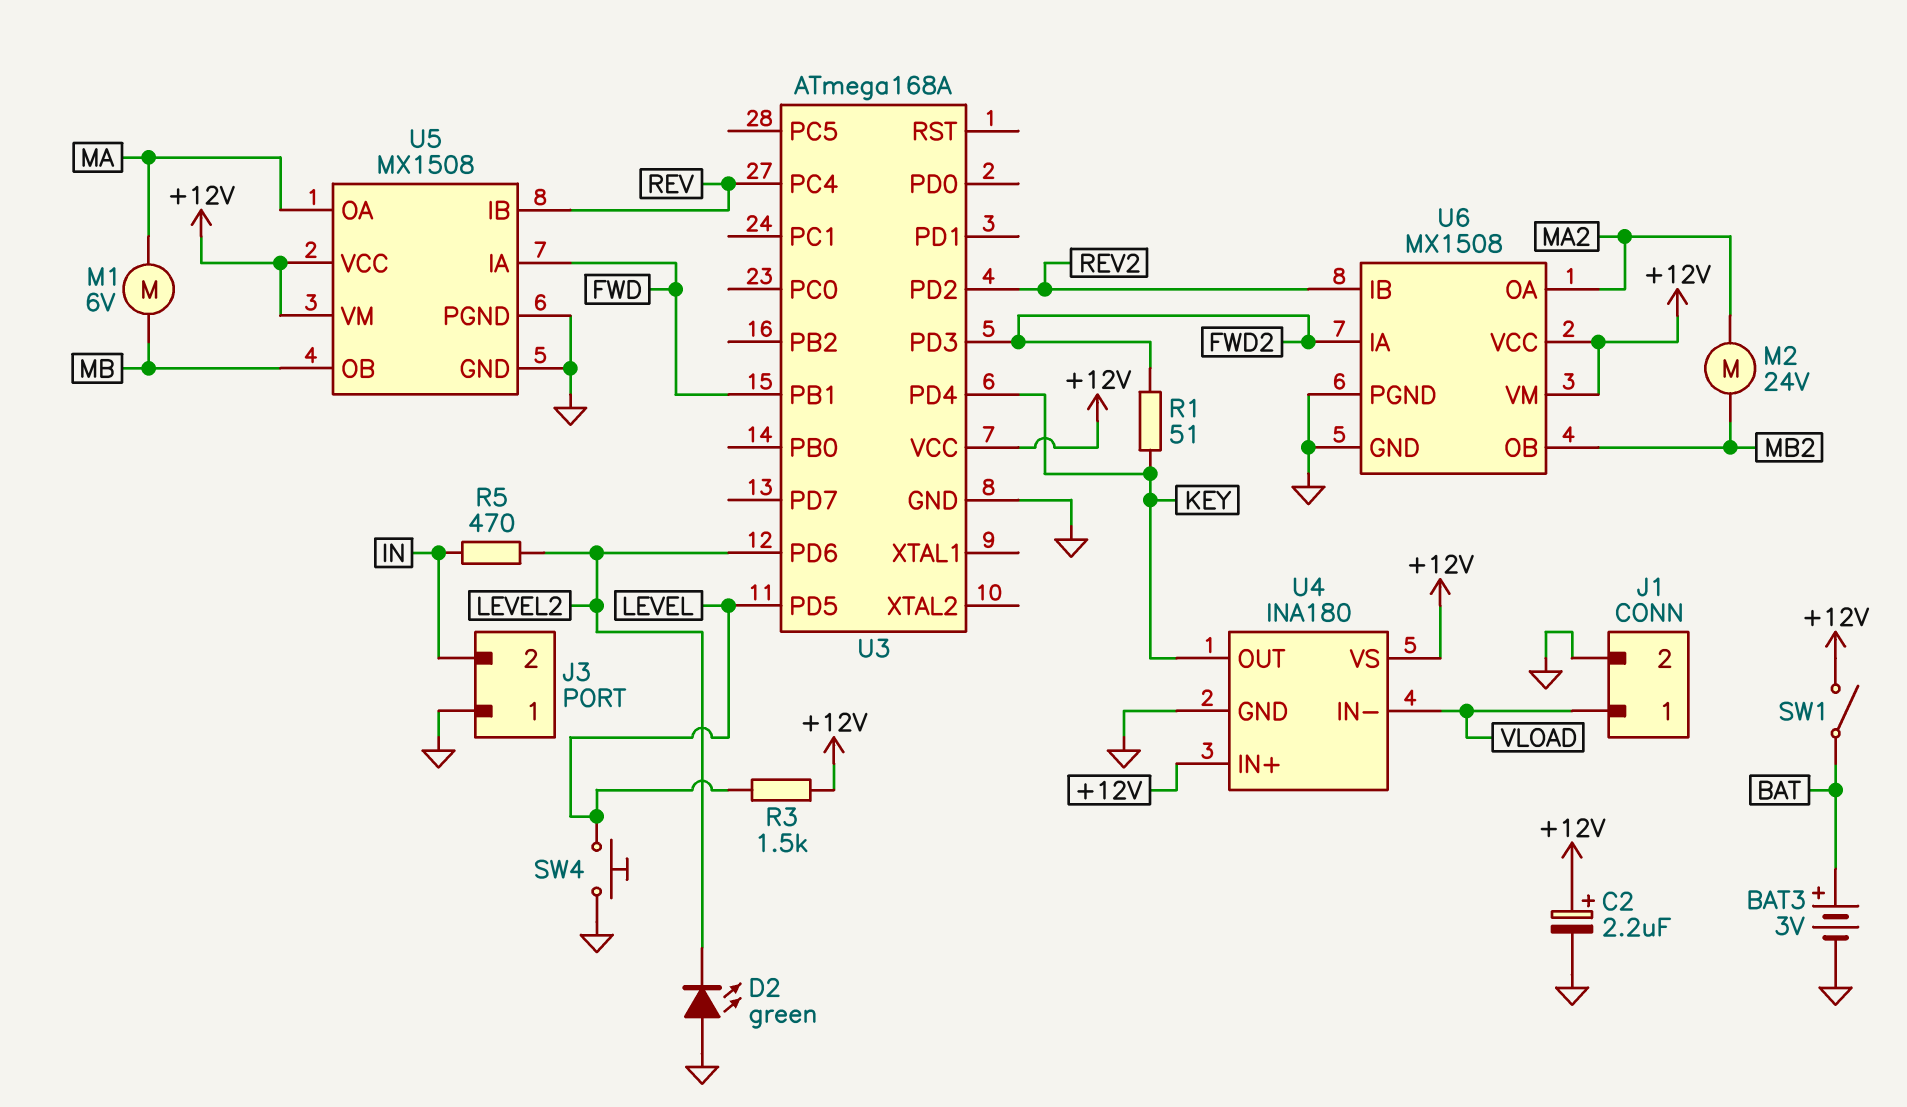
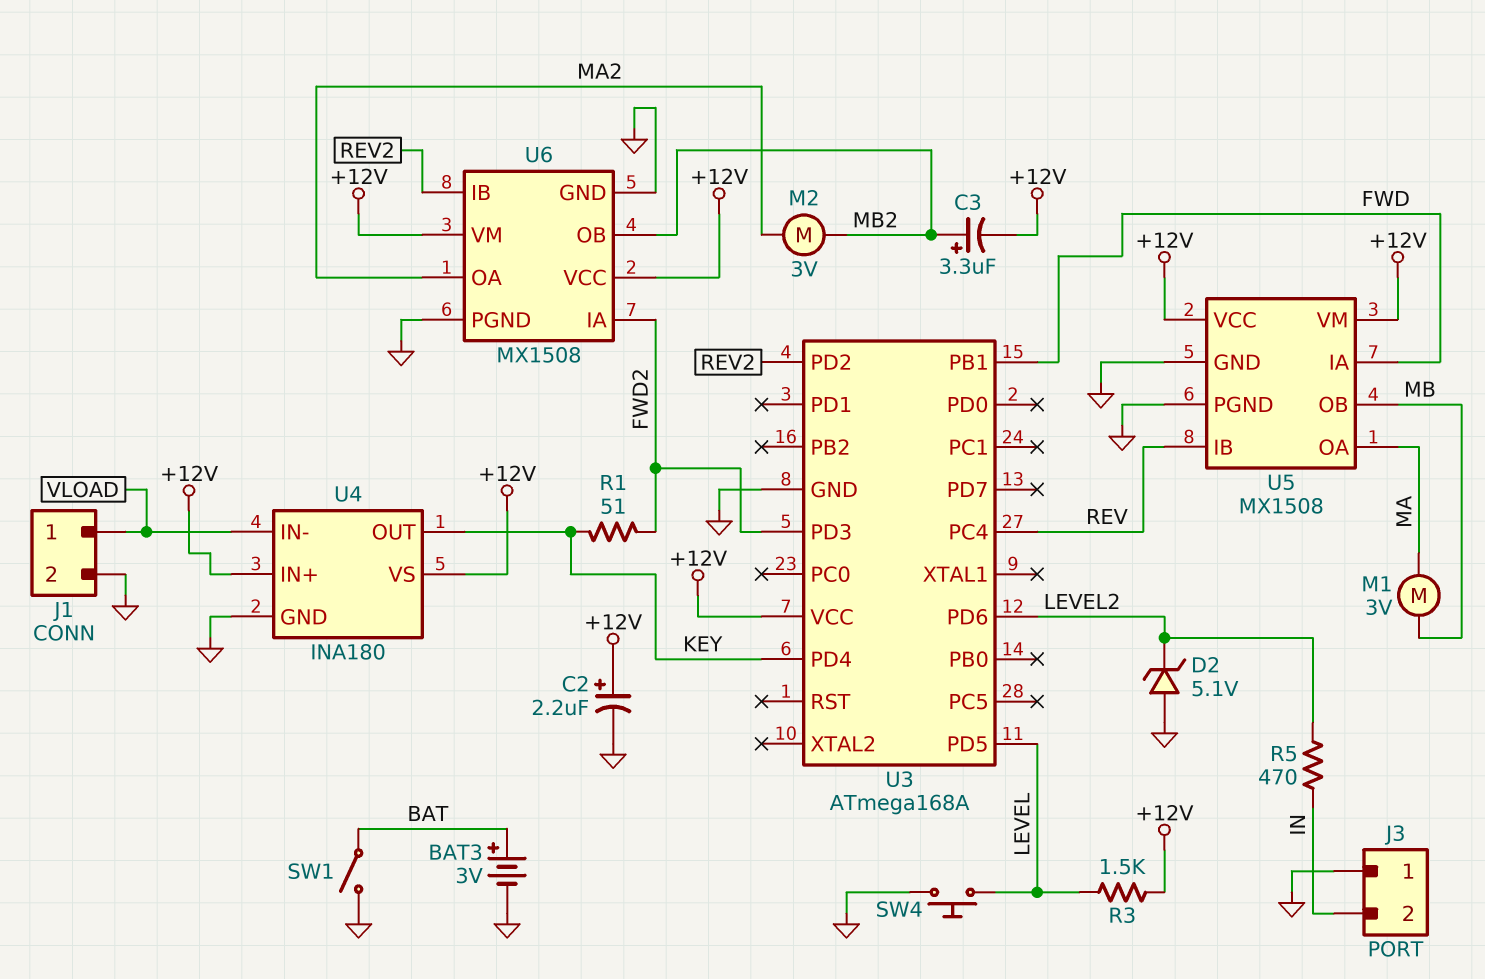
C3: none -> 3.3uF (plus MB2, minus +12V)
D2: LED green (A GND, K LEVEL2) -> zener 5.1V (A GND, K LEVEL2)
M1: motor 6V (MA, MB) -> motor 3V (MA, MB)
M2: motor 24V (MA2, MB2) -> motor 3V (MA2, MB2)
SW1: switch (+12V, BAT) -> switch (BAT, GND)

